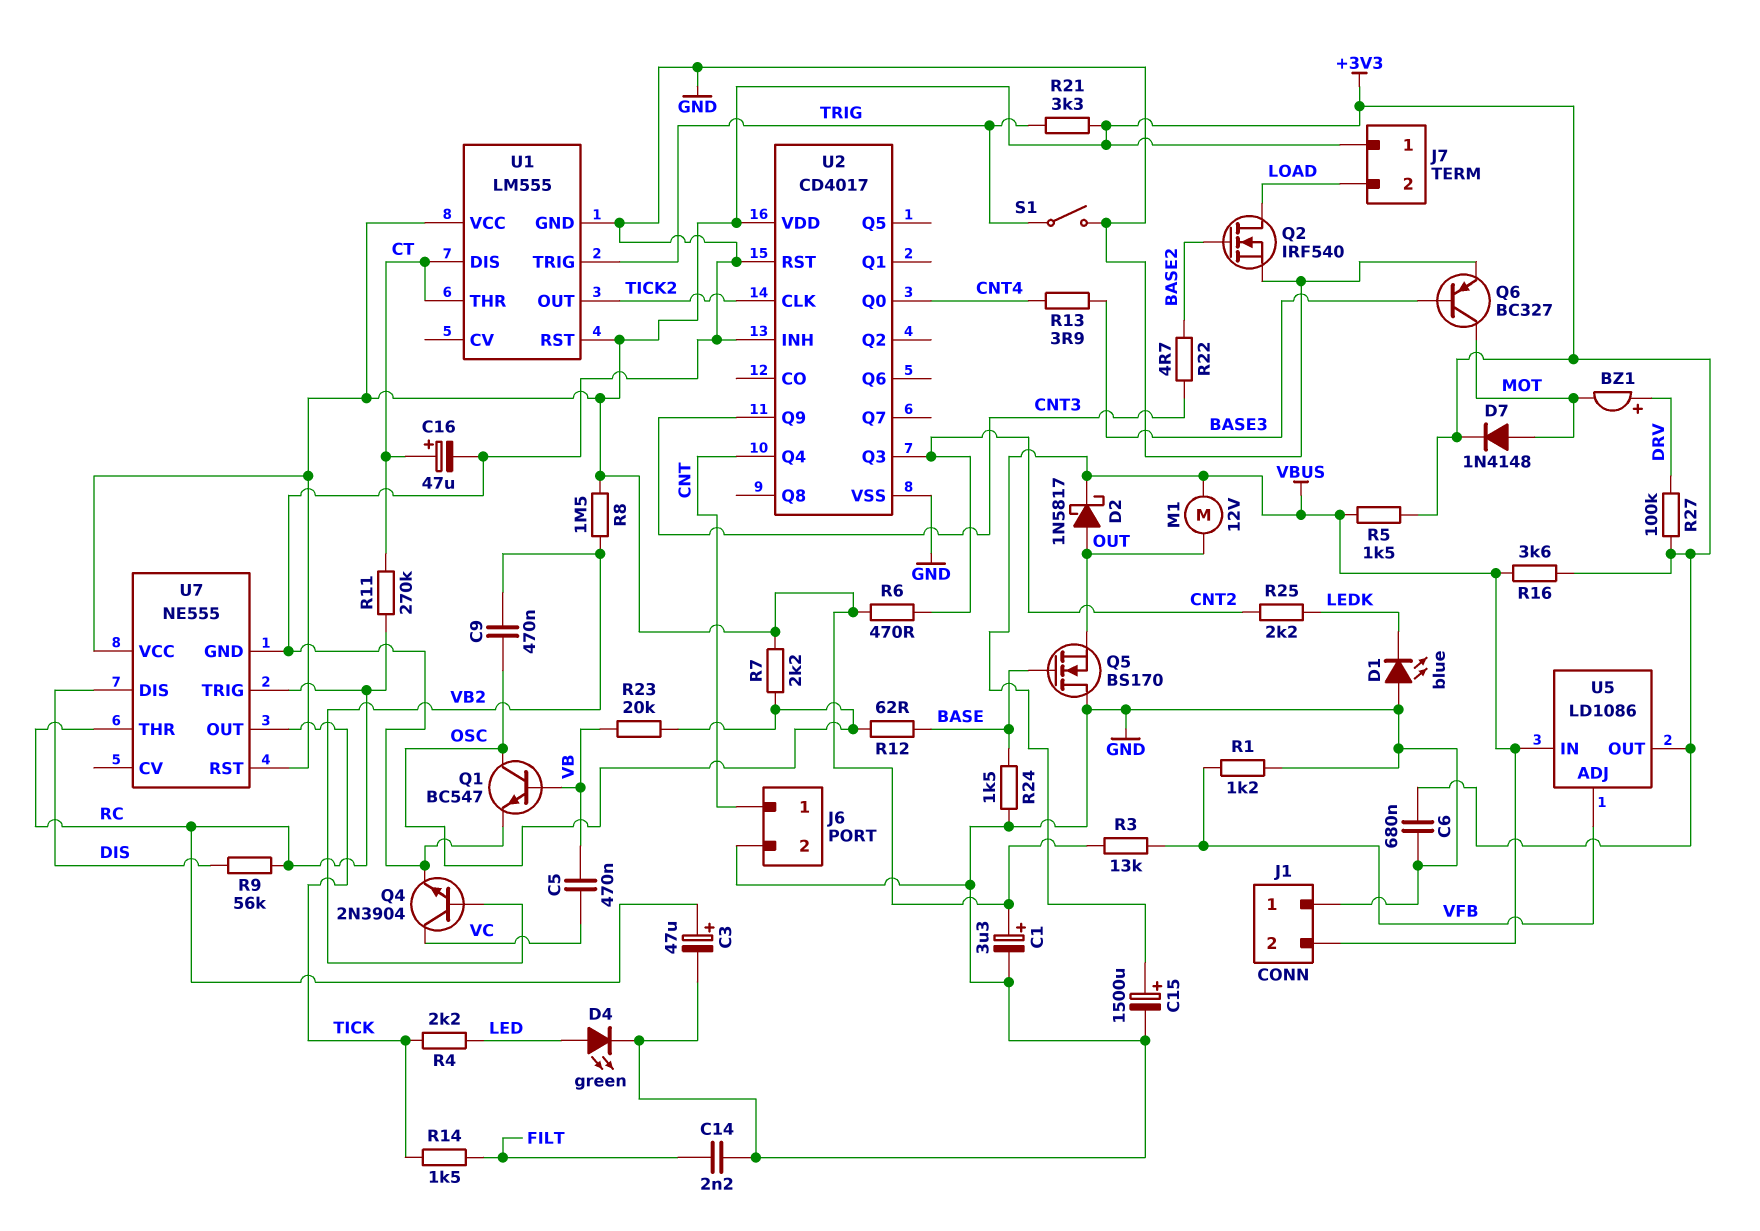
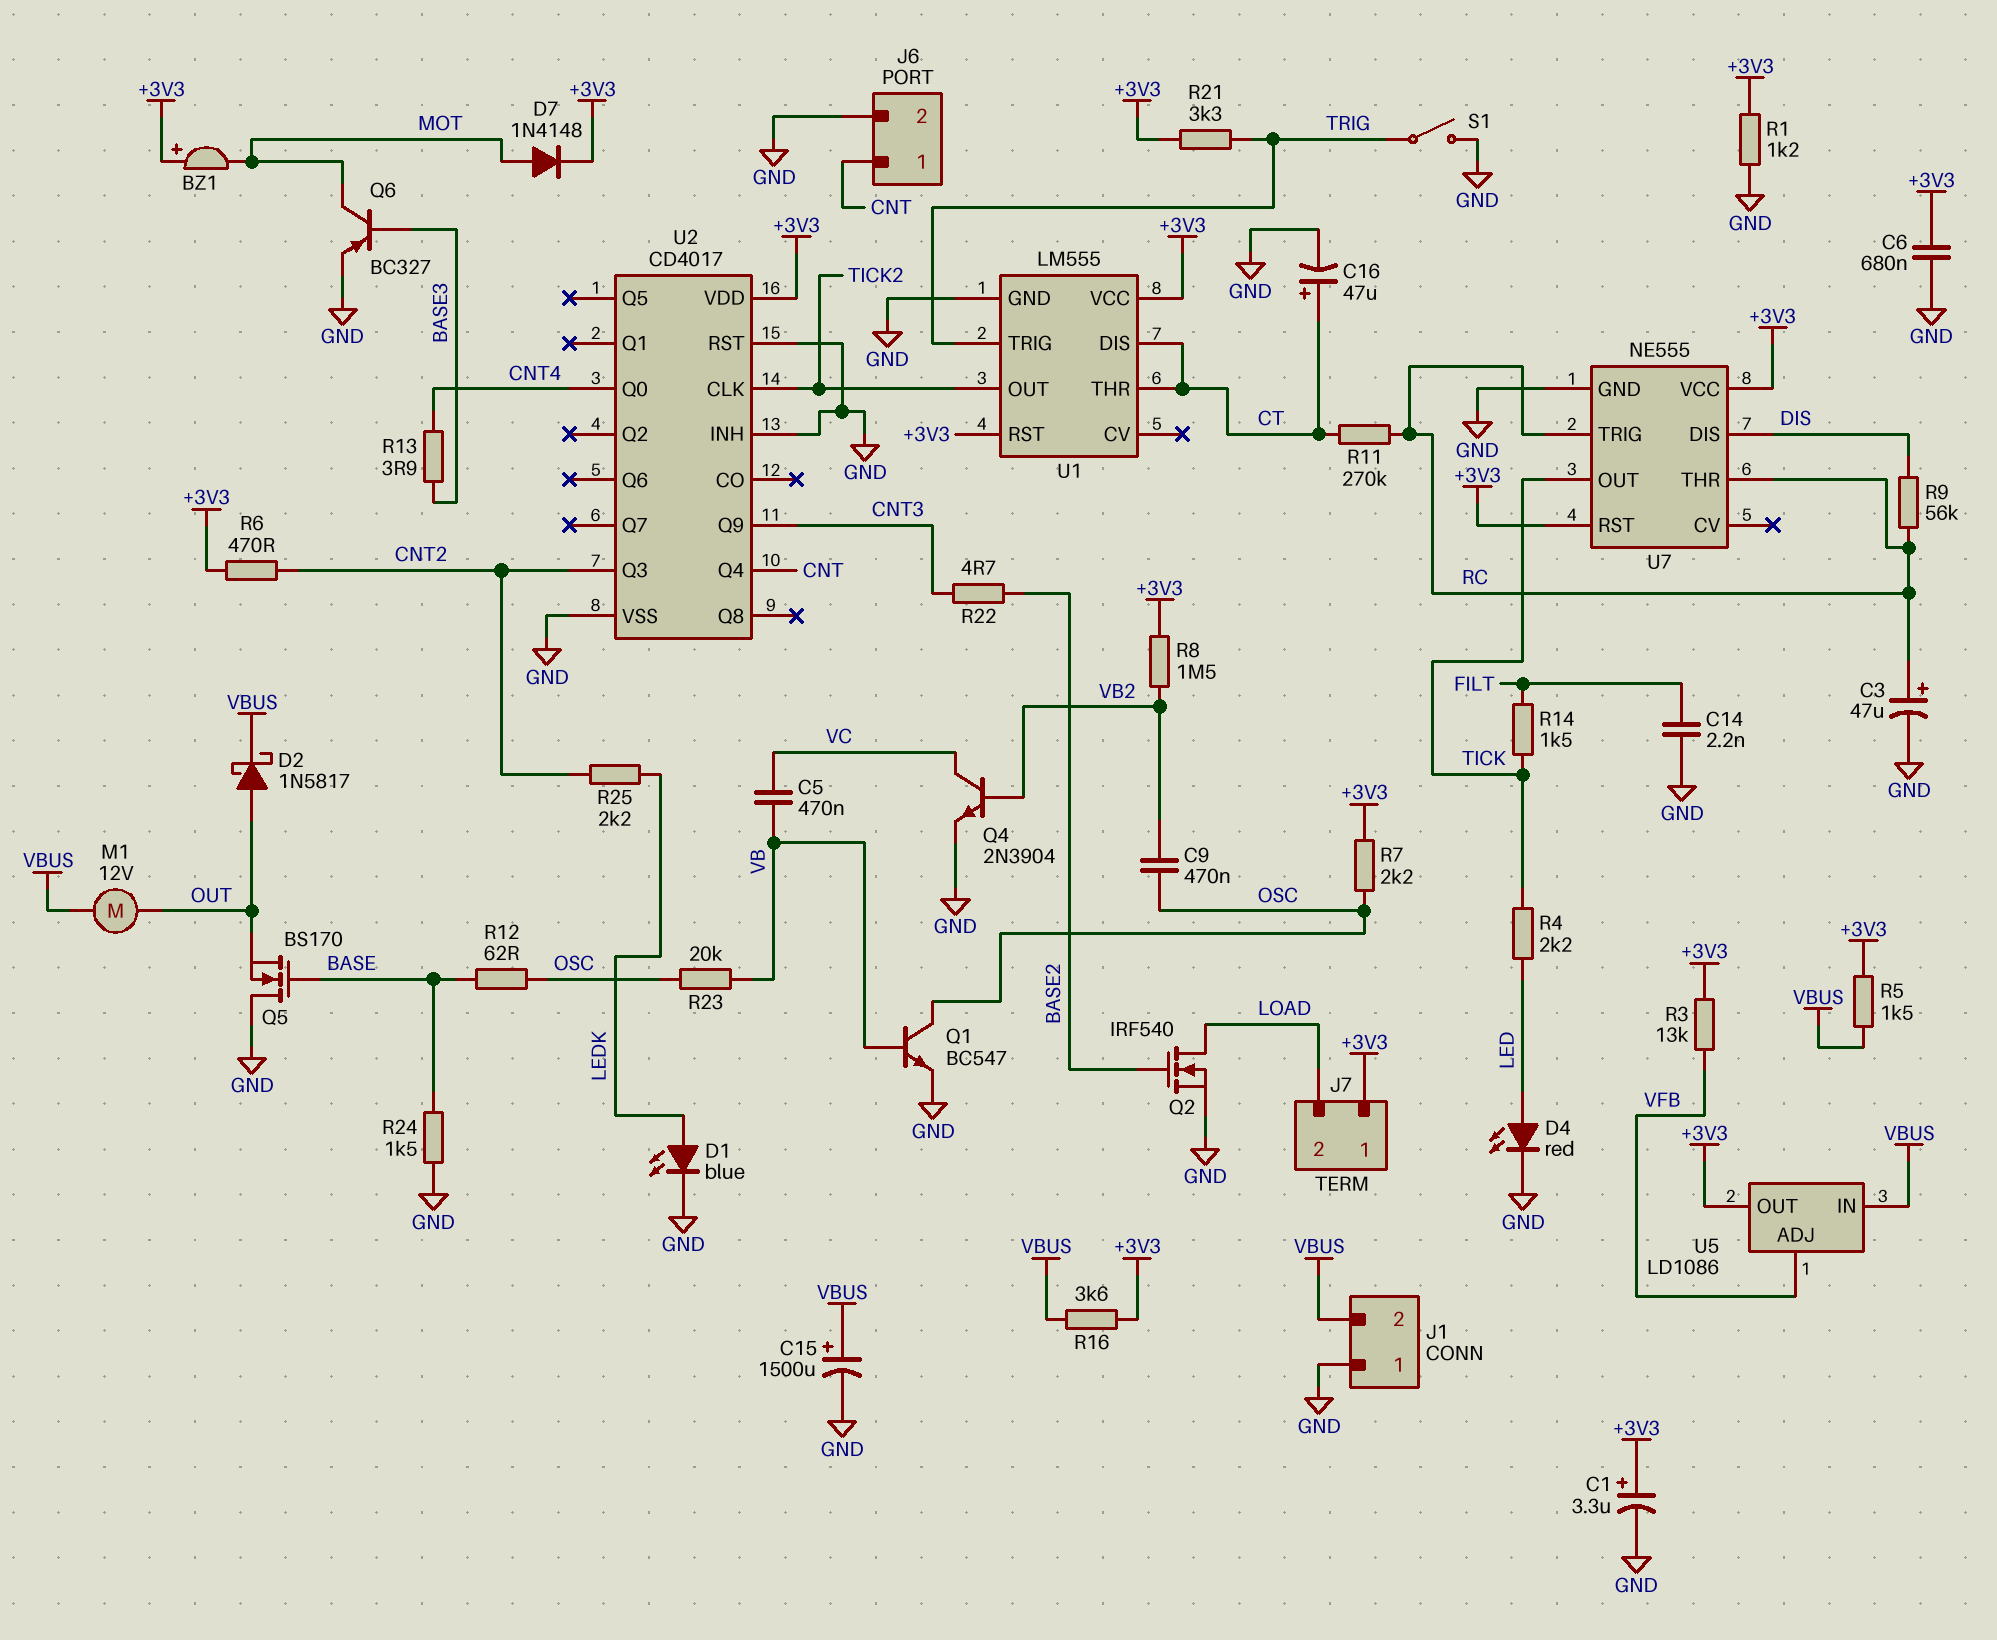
BZ1: buzzer (plus DRV, minus MOT) -> buzzer (plus +3V3, minus MOT)
D1: LED blue (A GND, K LEDK) -> LED blue (A LEDK, K GND)
D4: LED green (A LED, K GND) -> LED red (A LED, K GND)
R1: 1.2k (GND, VFB) -> 1.2k (+3V3, GND)
R27: 100k (+3V3, DRV) -> none

